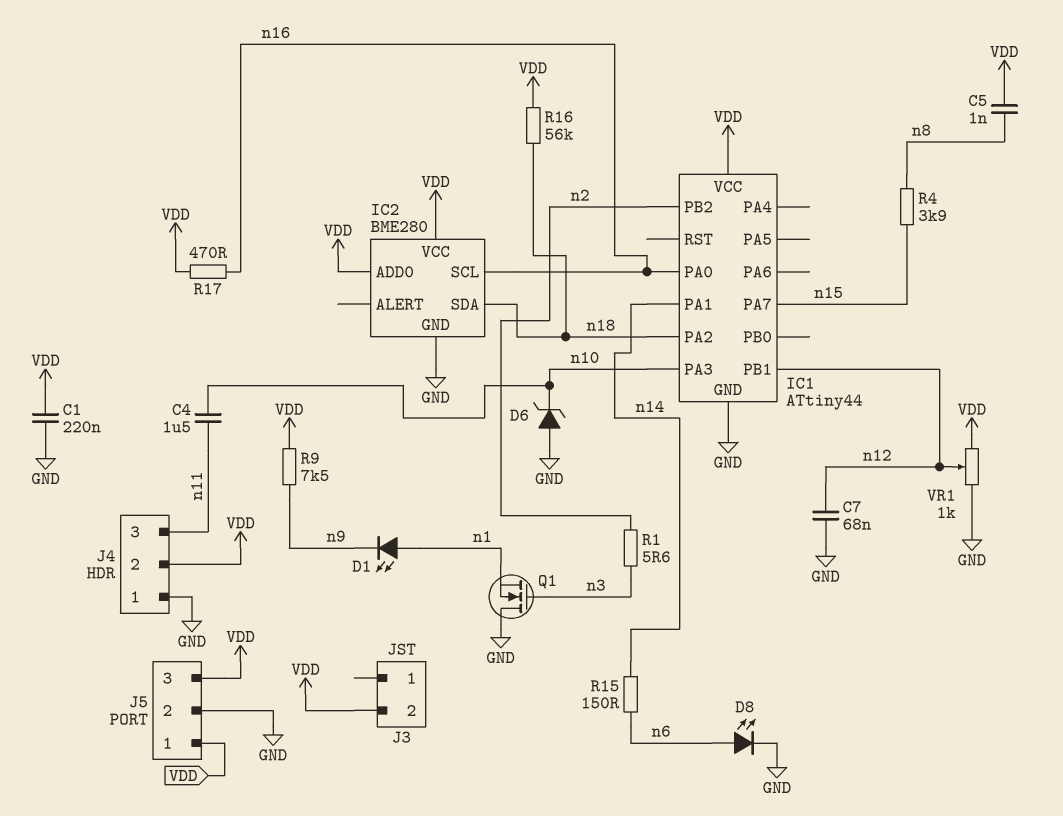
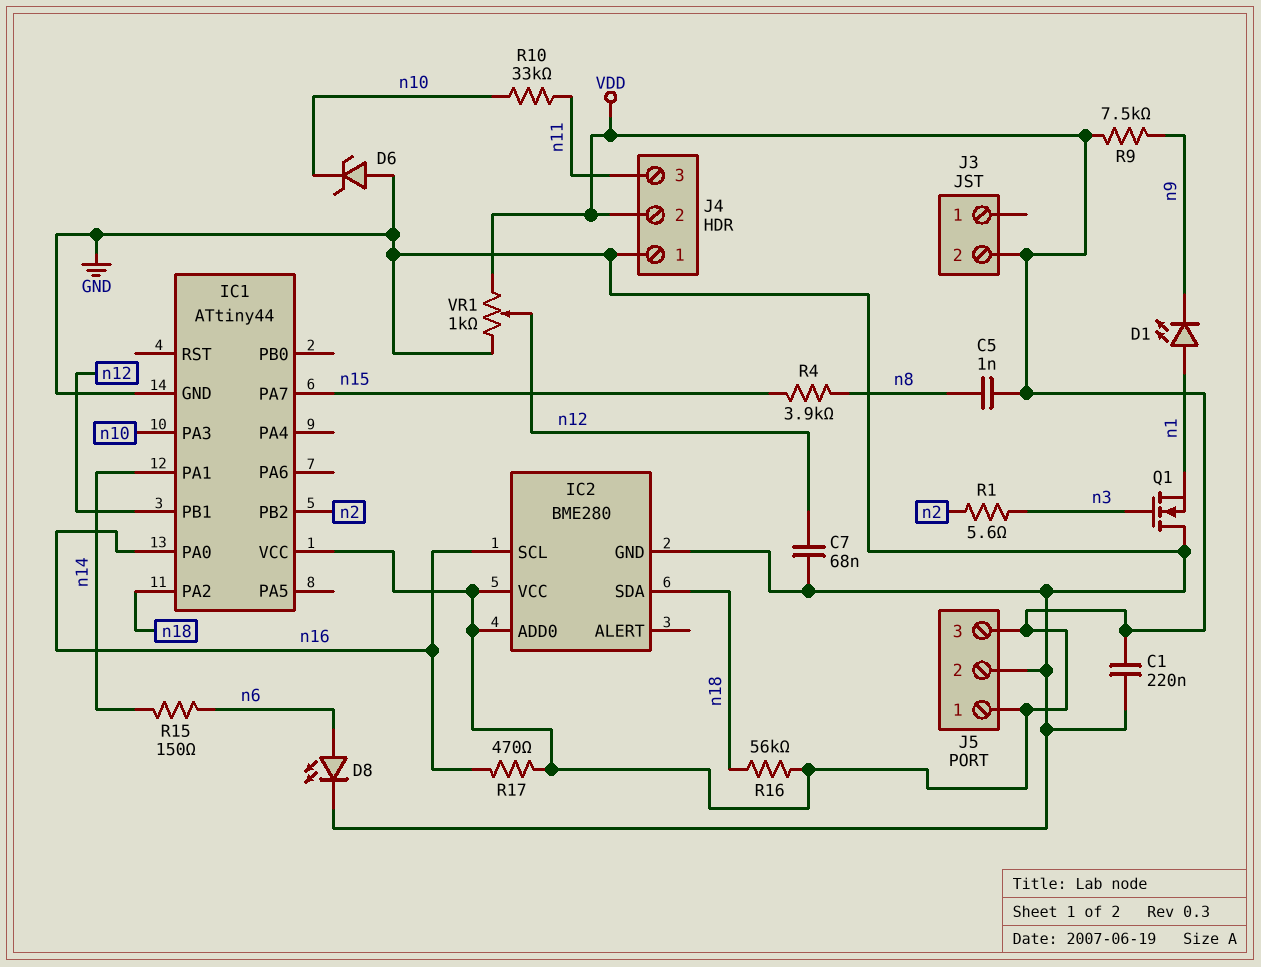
C4: 1.5uF (n10, n11) -> none
R10: none -> 33k (n10, n11)

